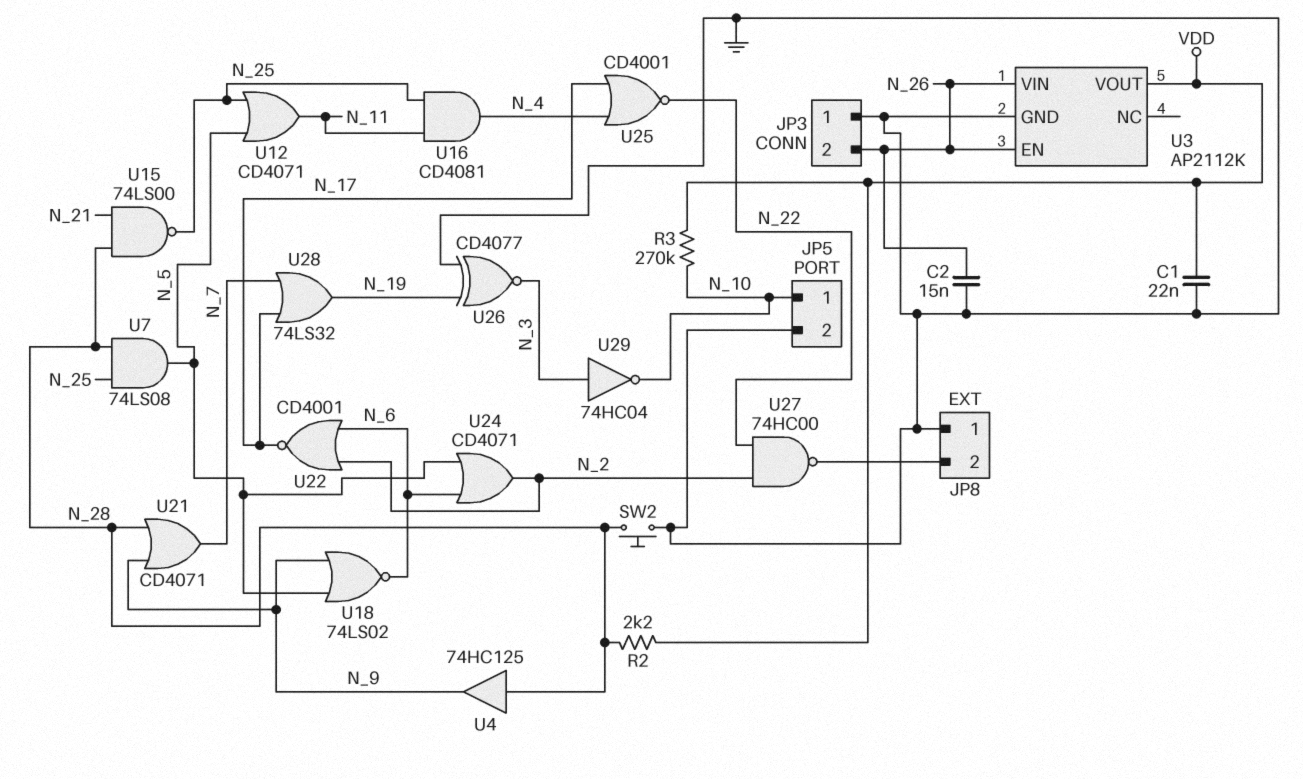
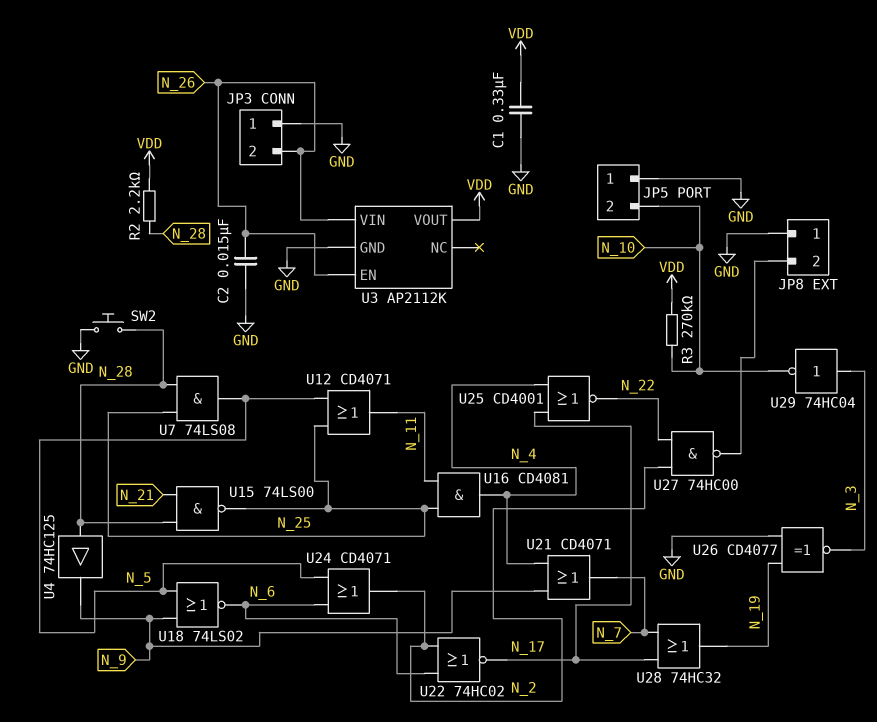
C1: 22nF (GND, VDD) -> 330nF (GND, VDD)
JP5 pin 1: N_10 -> GND
JP5 pin 2: GND -> N_10
U21: OR CD4071 (in N_9, in N_28, out N_7) -> OR CD4071 (in N_4, in N_9, out N_7)
U22: NOR CD4001 (in N_2, in N_6, out N_17) -> NOR 74HC02 (in N_2, in N_6, out N_17)
U28: OR 74LS32 (in N_7, in N_17, out N_19) -> OR 74HC32 (in N_7, in N_17, out N_19)

